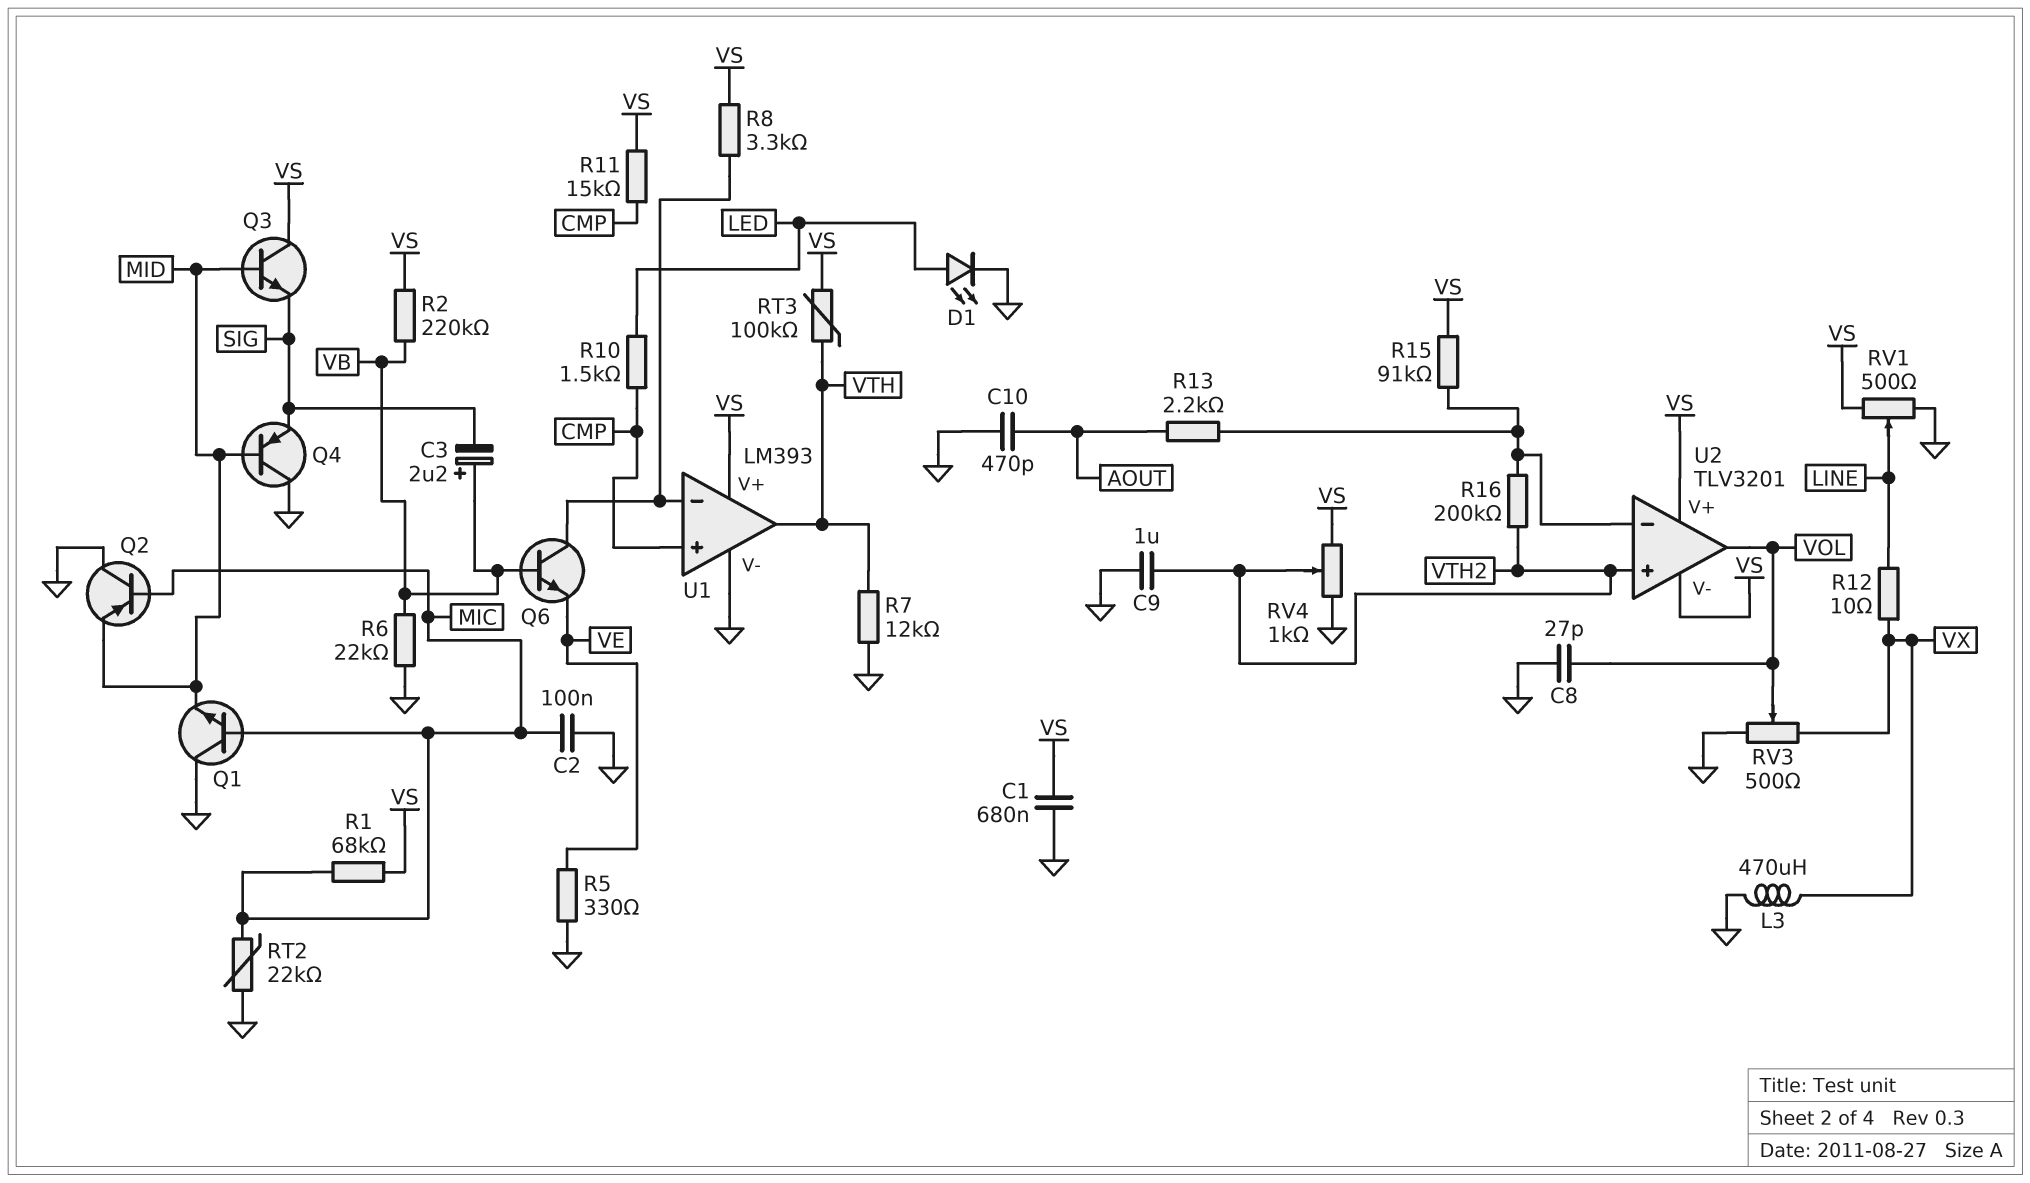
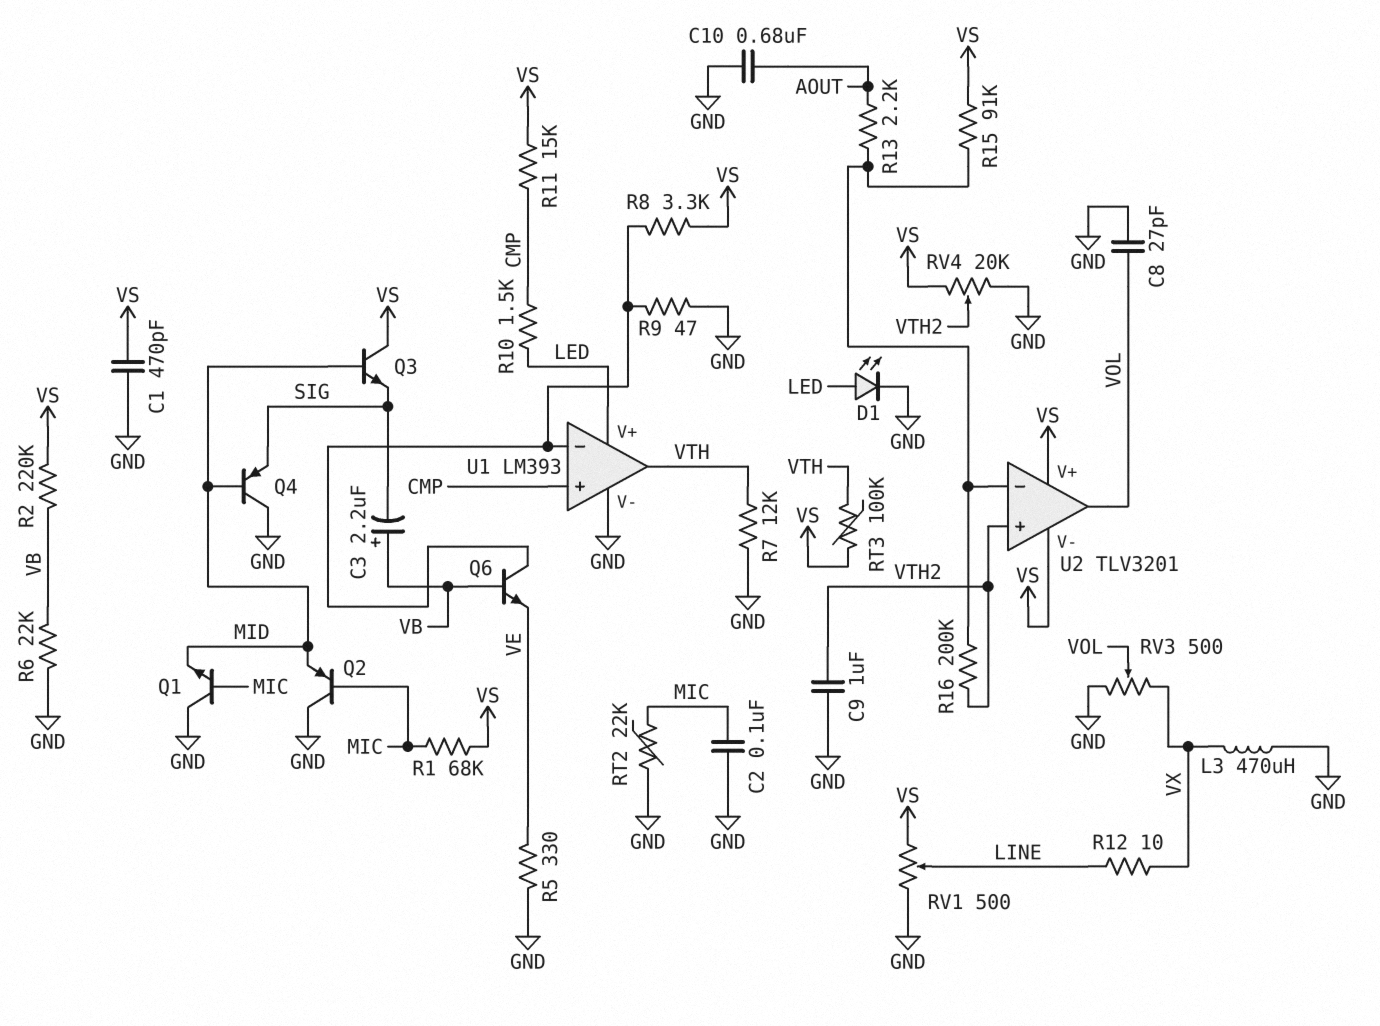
C1: 680nF (GND, VS) -> 470pF (GND, VS)
C10: 470pF (AOUT, GND) -> 680nF (AOUT, GND)
R9: none -> 47 (GND, U1/in-)
RV4: 1k (GND, VS, wiper VTH2) -> 20k (GND, VS, wiper VTH2)
U1 pin V+: VS -> LED

